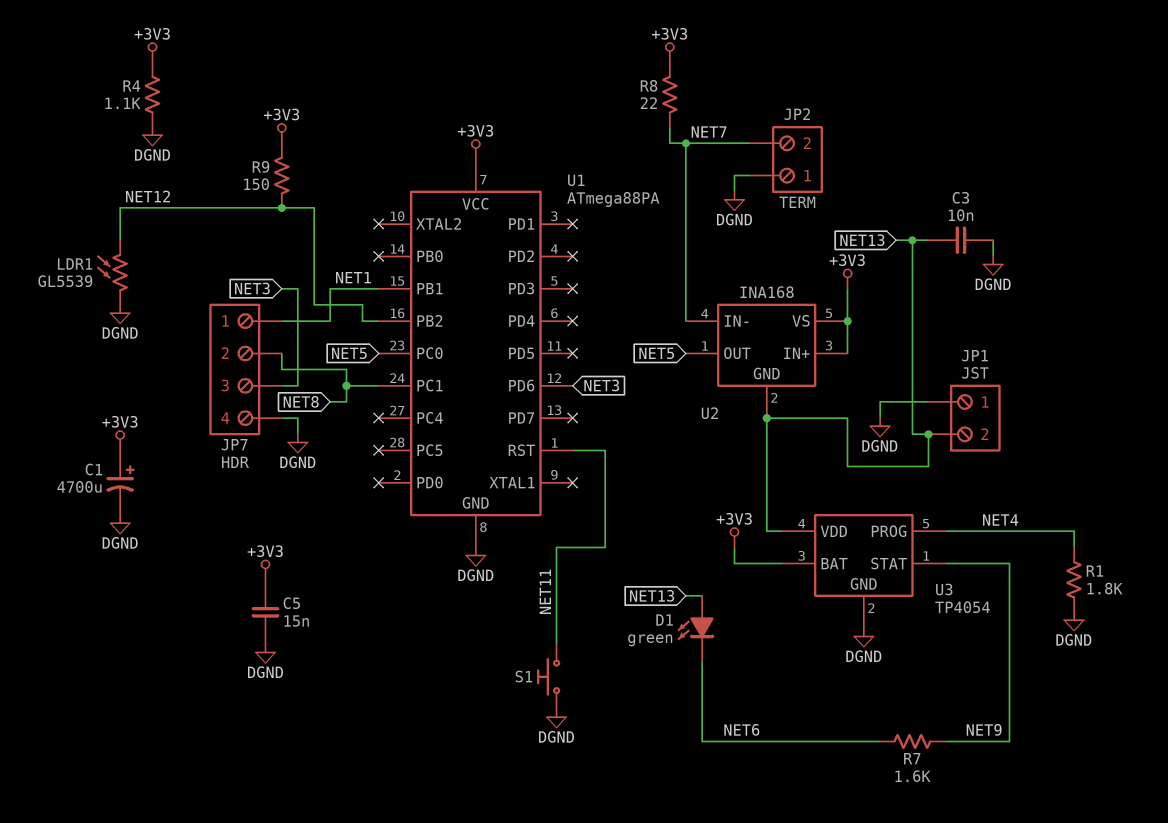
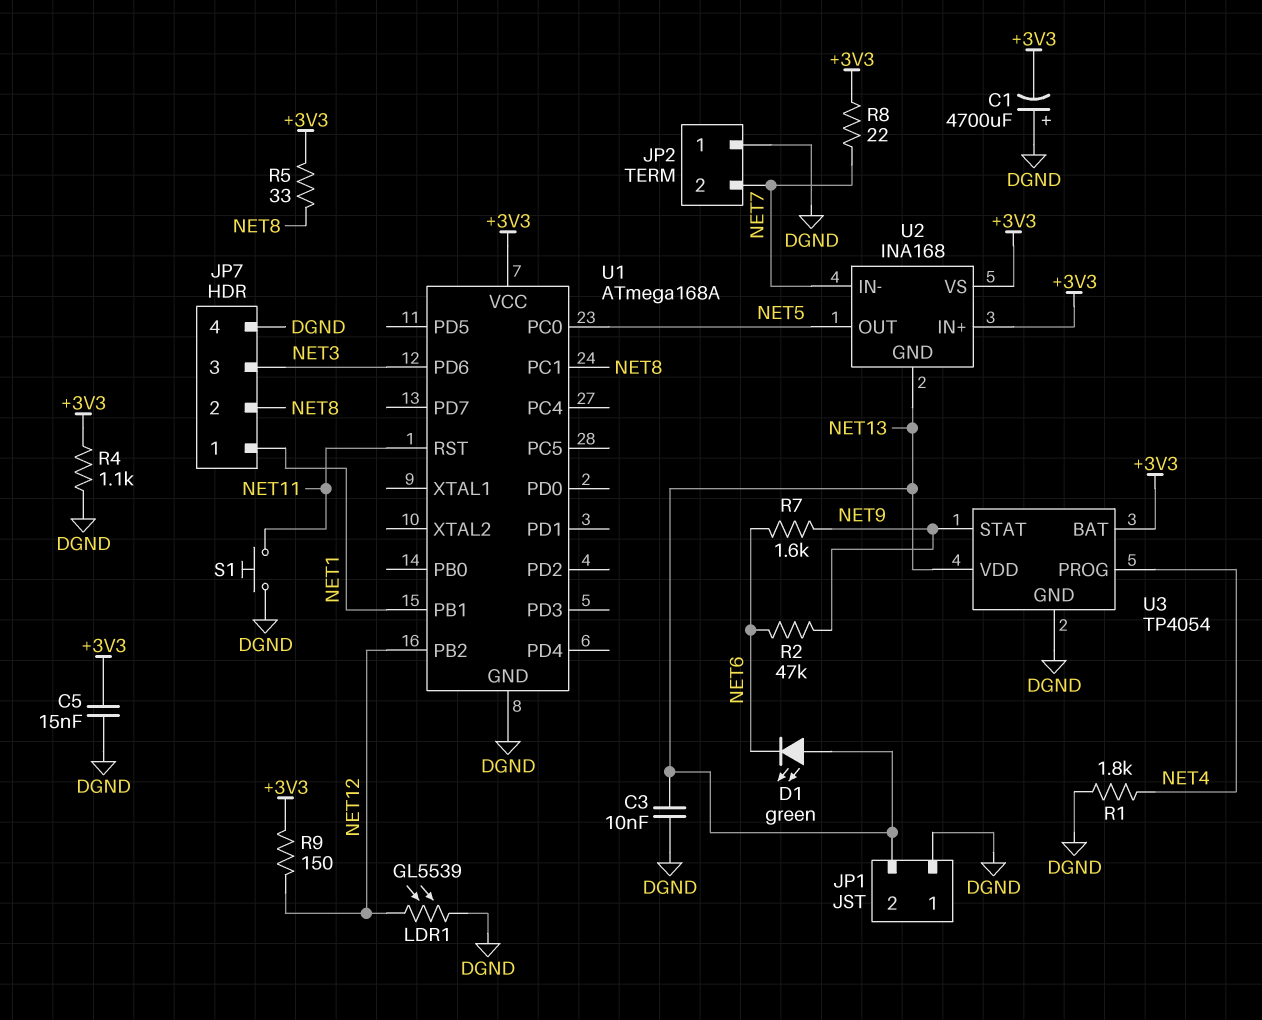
C1: 4700uF (plus +3V3, minus DGND) -> 4700uF (plus DGND, minus +3V3)
R2: none -> 47k (NET6, NET9)
R5: none -> 33 (+3V3, NET8)
U1: ATmega88PA -> ATmega168A

